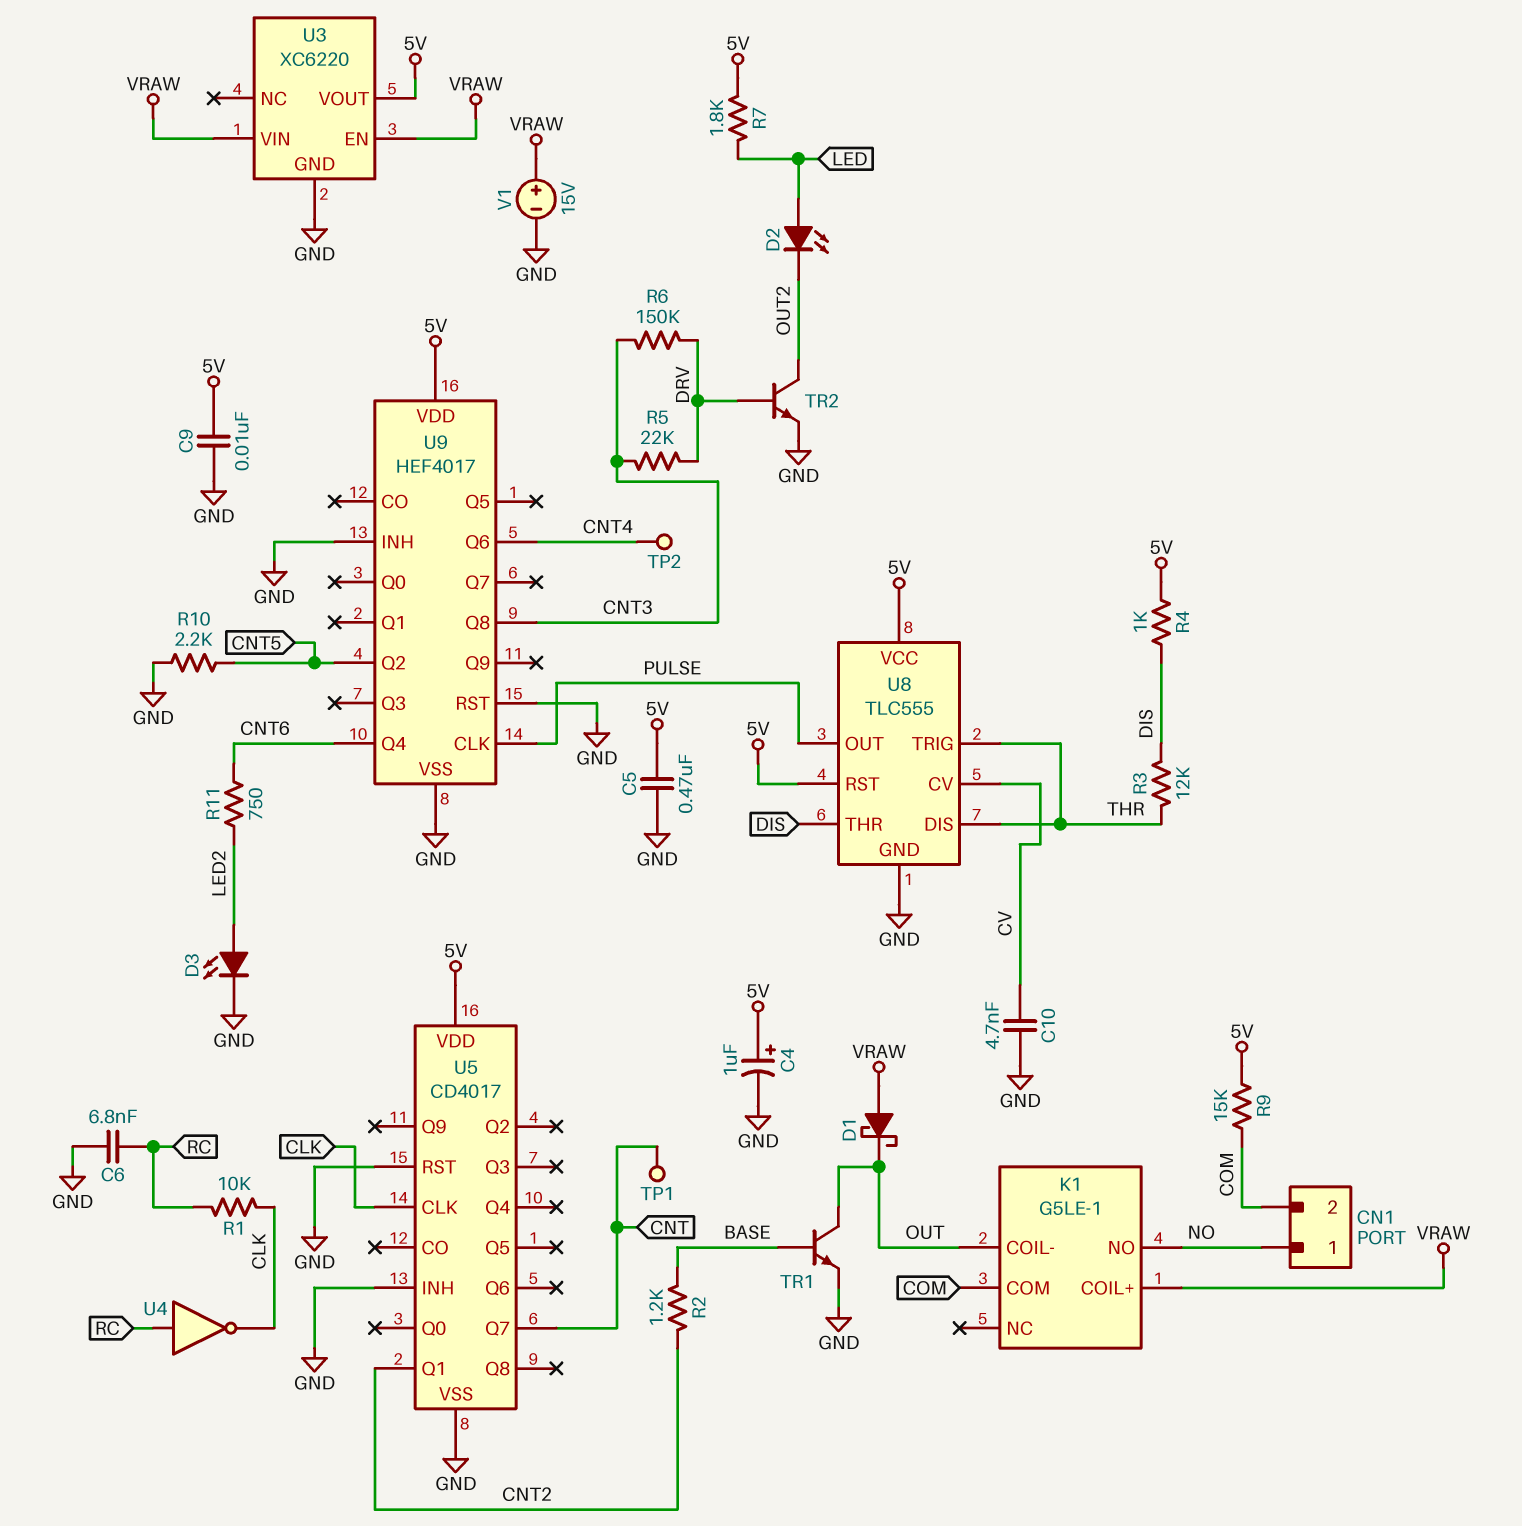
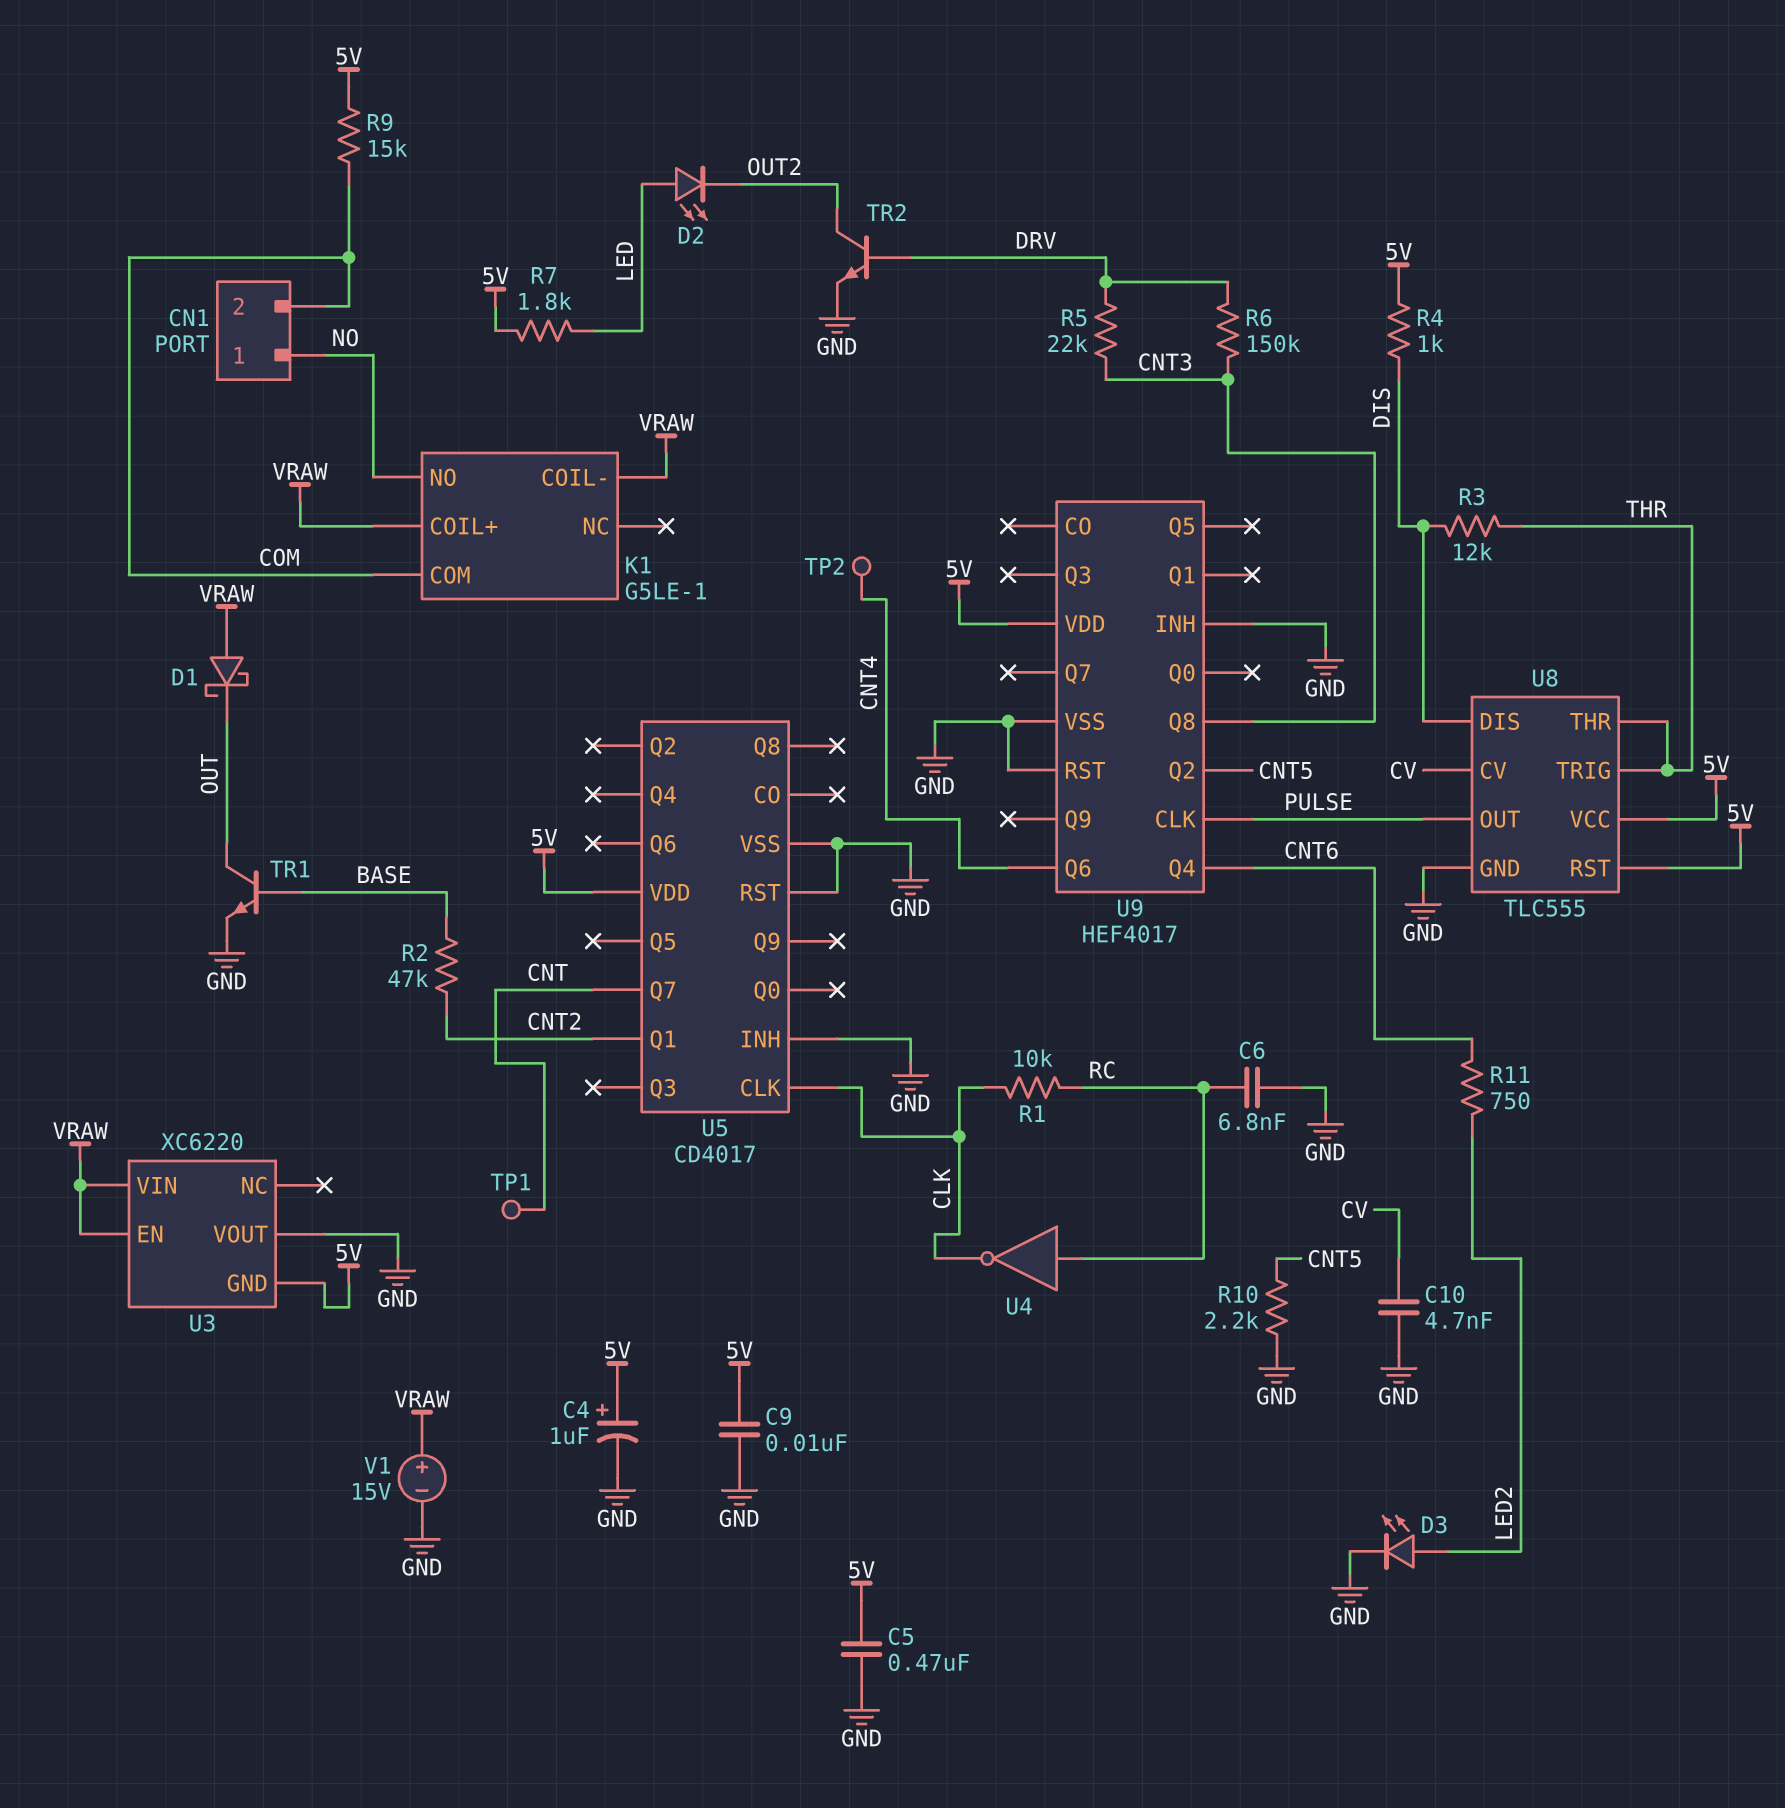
K1 pin COIL-: OUT -> VRAW
R2: 1.2k (BASE, CNT2) -> 47k (BASE, CNT2)
U3 pin GND: GND -> 5V
U3 pin VOUT: 5V -> GND
U8 pin DIS: THR -> DIS
U8 pin THR: DIS -> THR

